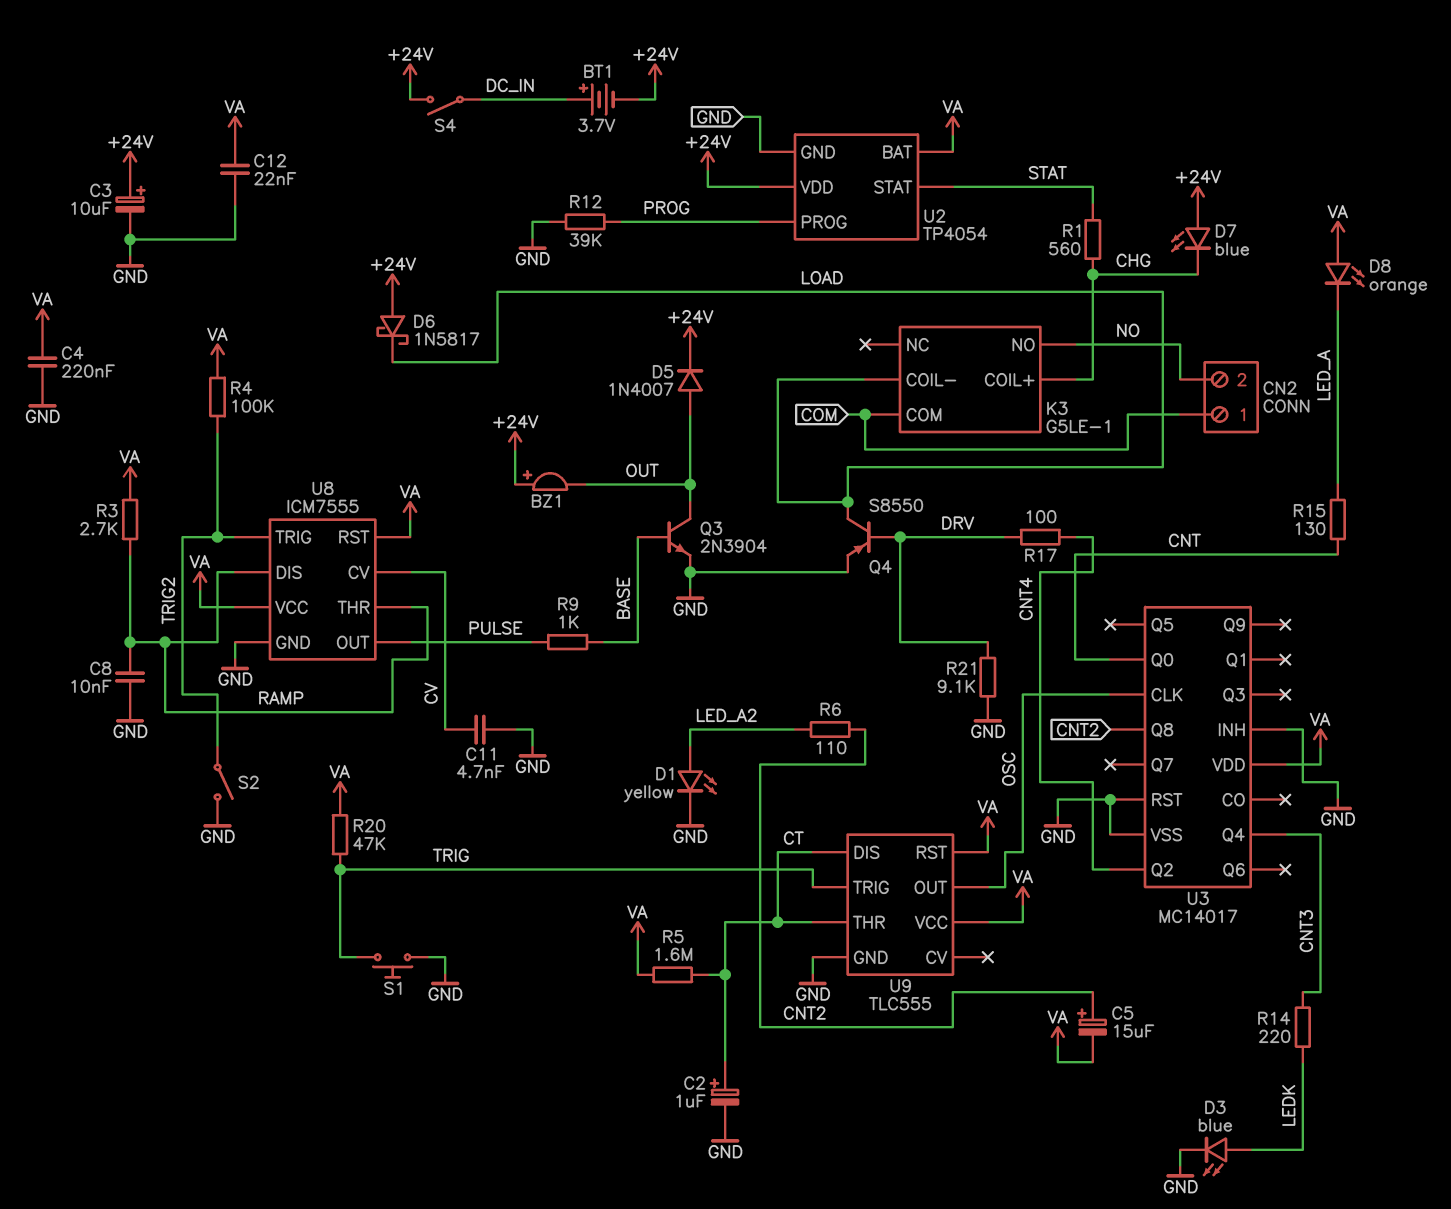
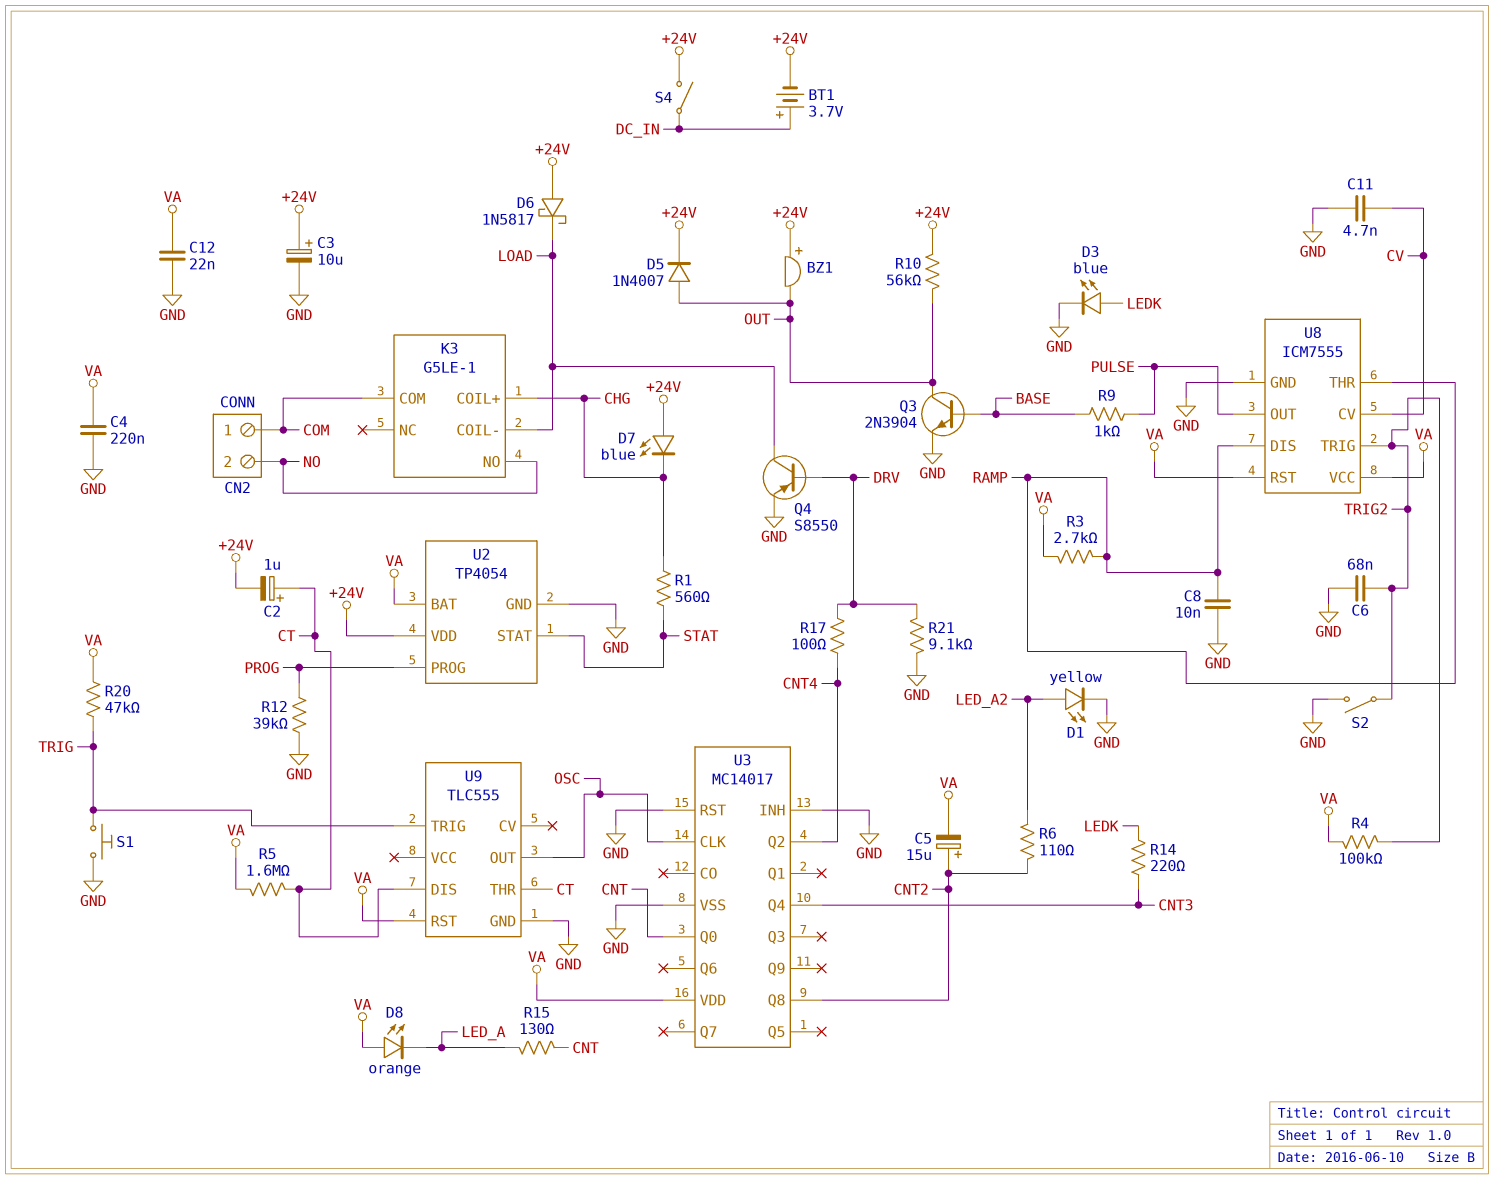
C2: 1uF (plus CT, minus GND) -> 1uF (plus CT, minus +24V)
C6: none -> 68nF (GND, TRIG2)
R10: none -> 56k (+24V, OUT)
U9 pin VCC: VA -> none

